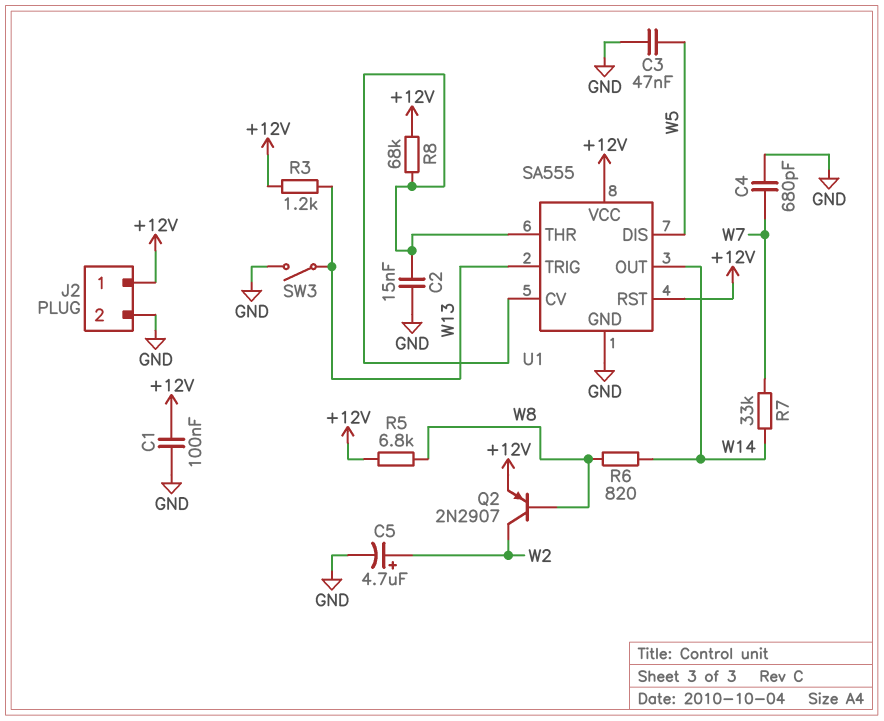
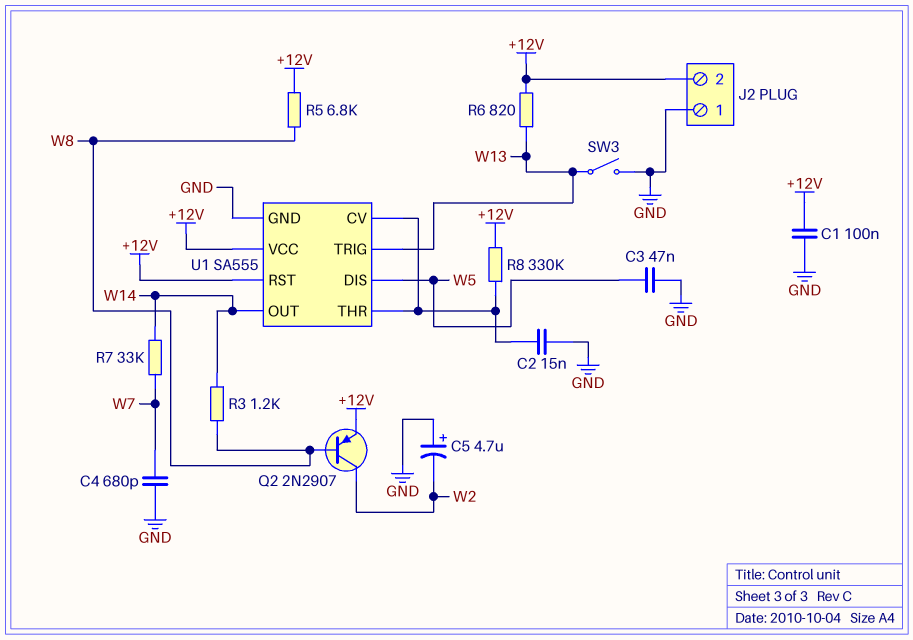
C5: 4.7uF (plus W2, minus GND) -> 4.7uF (plus GND, minus W2)
J2 pin 1: +12V -> GND
J2 pin 2: GND -> +12V
R3: 1.2k (+12V, W13) -> 1.2k (W8, W14)
R6: 820 (W8, W14) -> 820 (+12V, W13)
R8: 68k (+12V, U1/CV) -> 330k (+12V, U1/CV)

